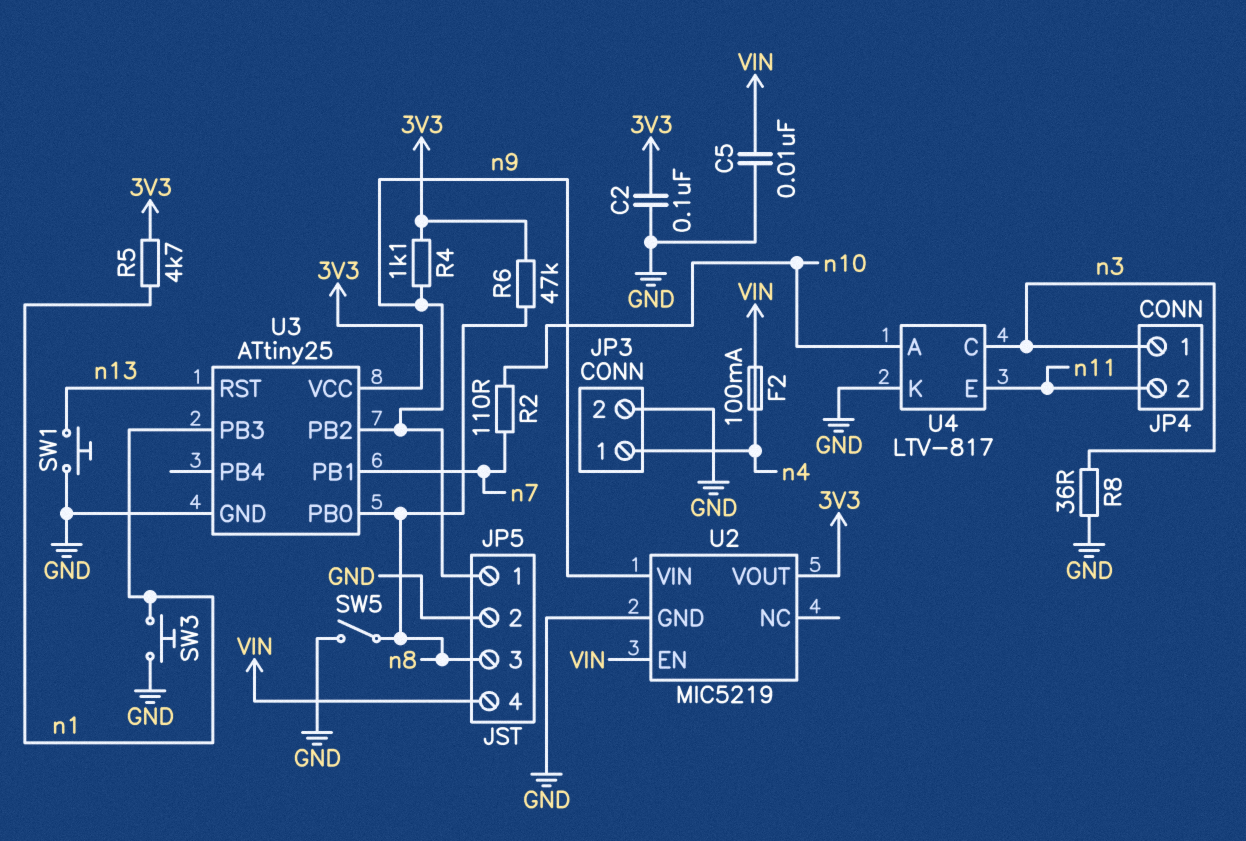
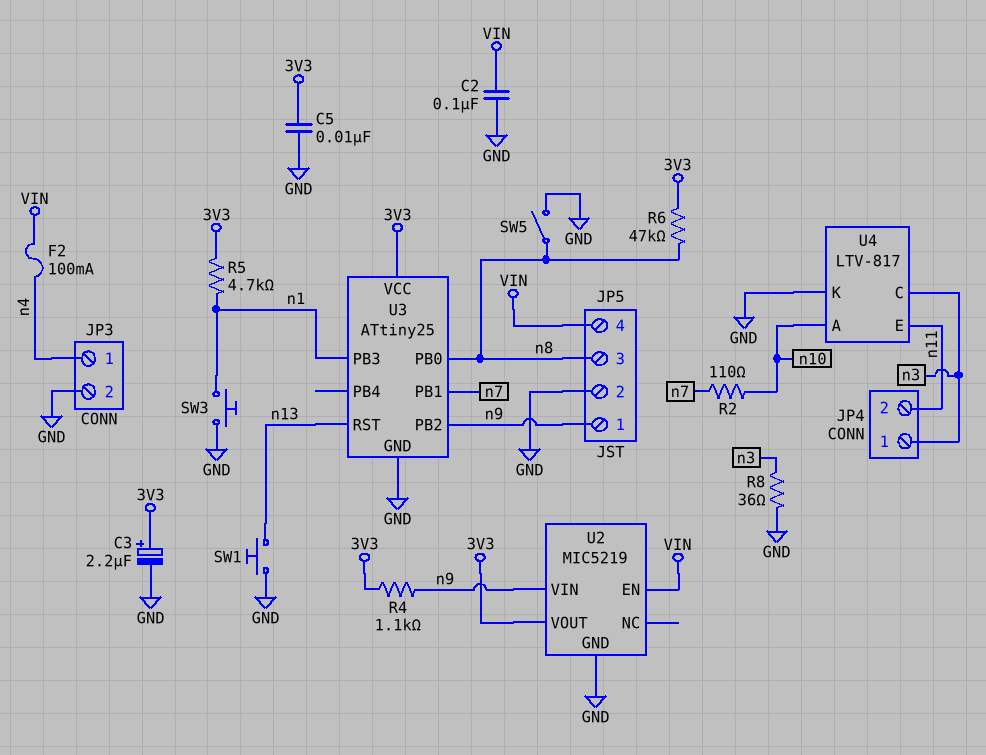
C2: 100nF (3V3, GND) -> 100nF (GND, VIN)
C3: none -> 2.2uF (plus 3V3, minus GND)
C5: 10nF (GND, VIN) -> 10nF (3V3, GND)

